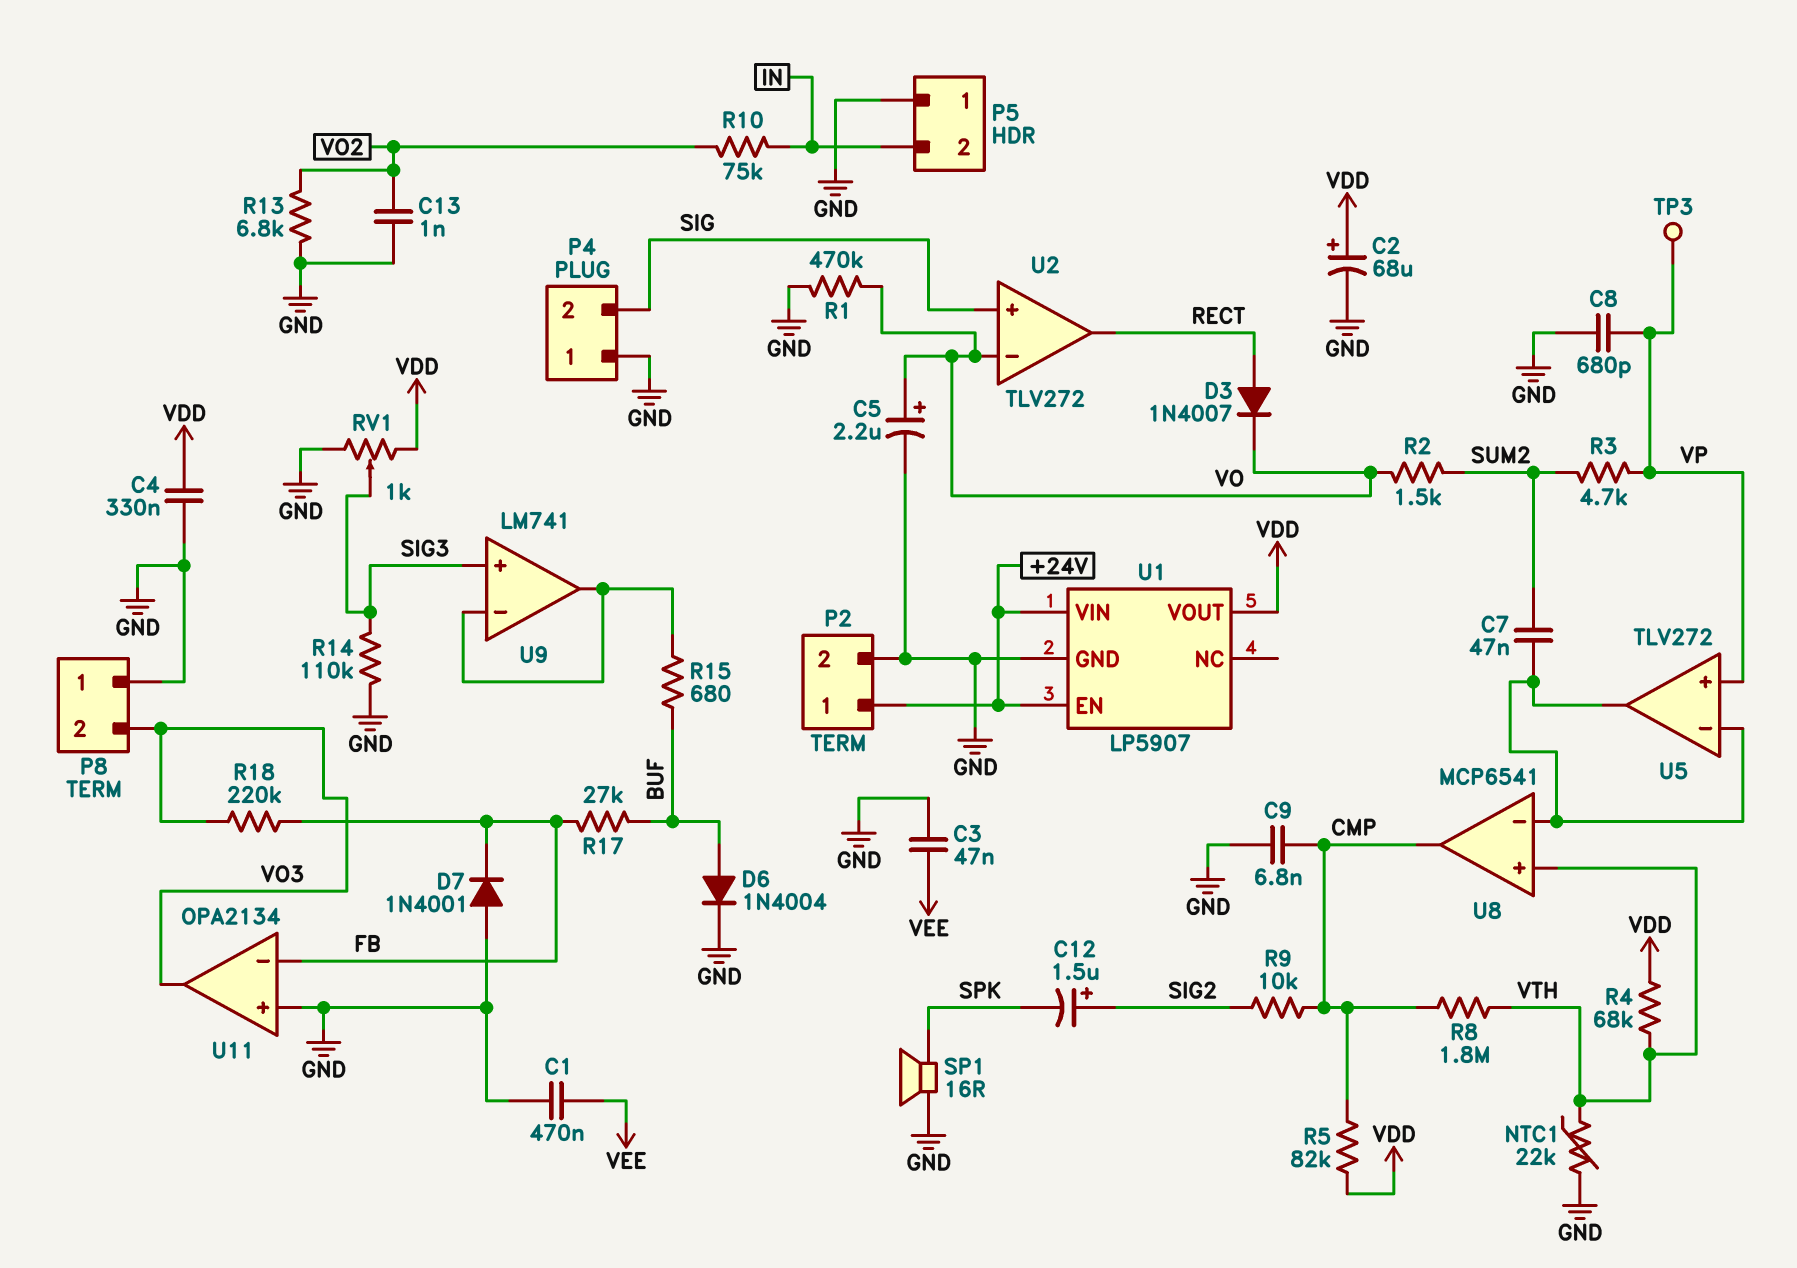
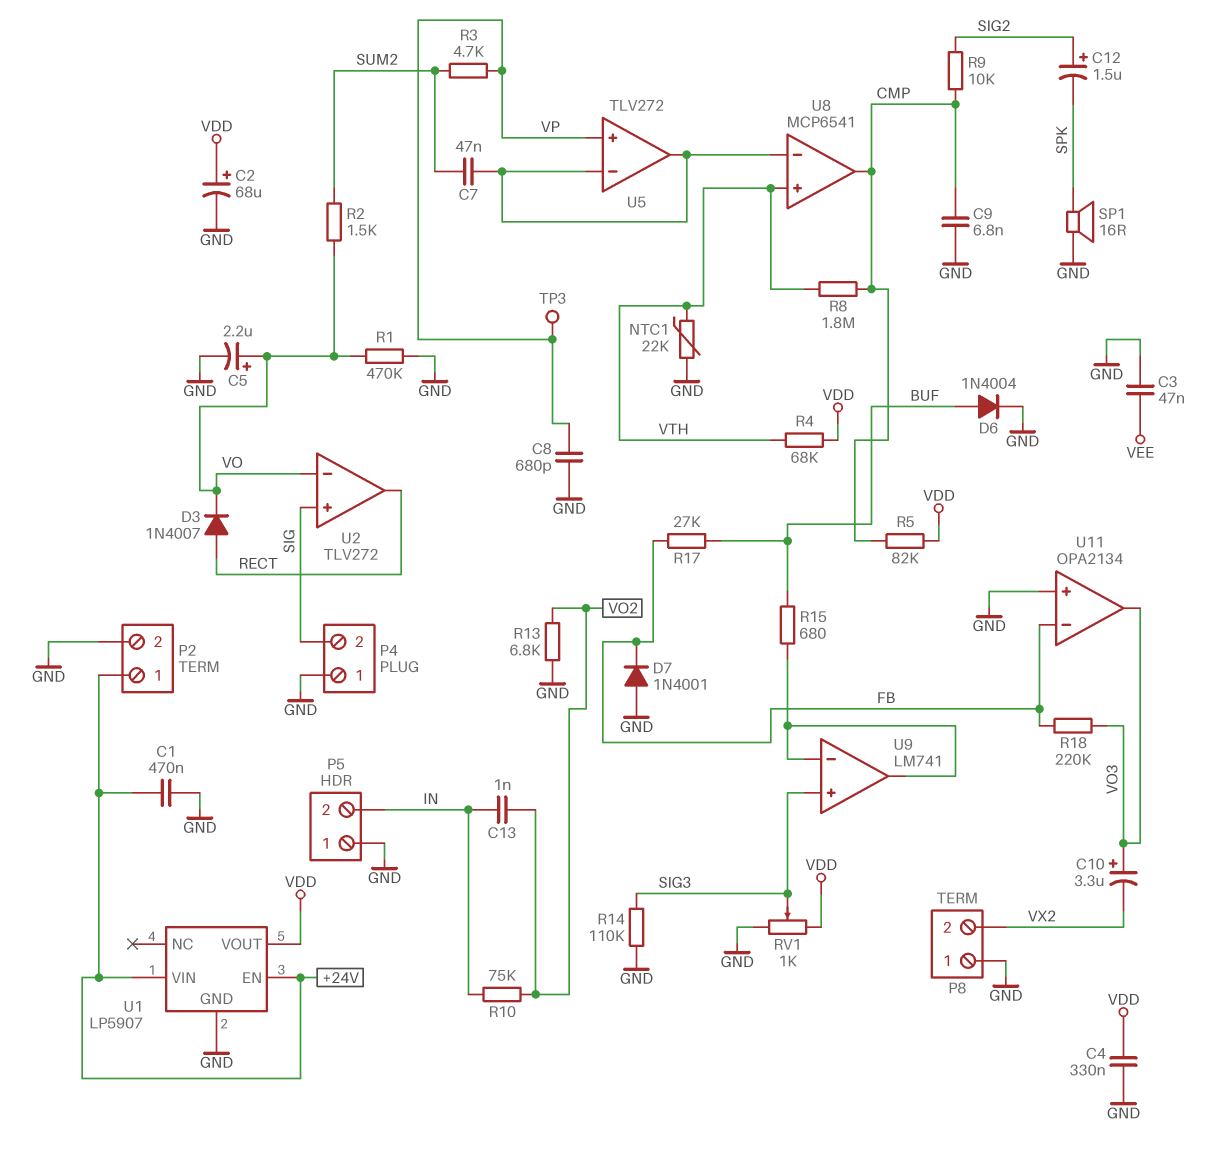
C1: 470nF (GND, VEE) -> 470nF (+24V, GND)
C10: none -> 3.3uF (plus VO3, minus VX2)
C13: 1nF (GND, VO2) -> 1nF (IN, VO2)
P8 pin 2: VO3 -> VX2

